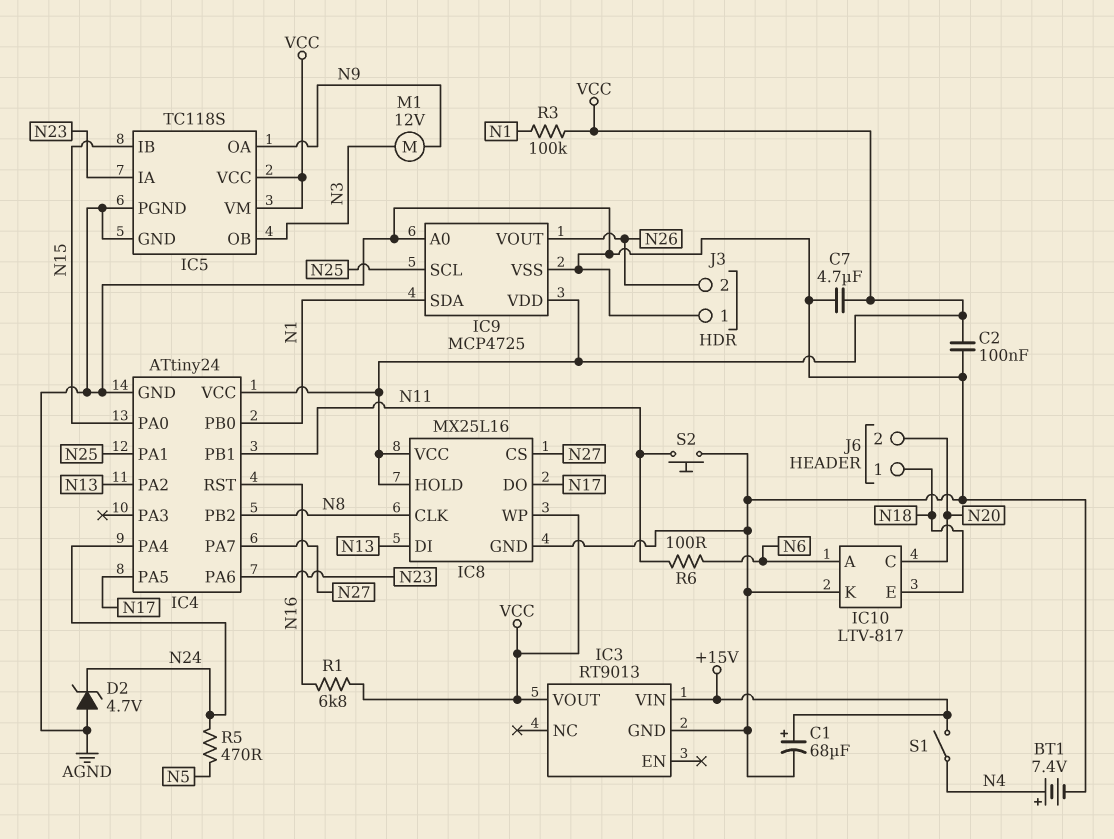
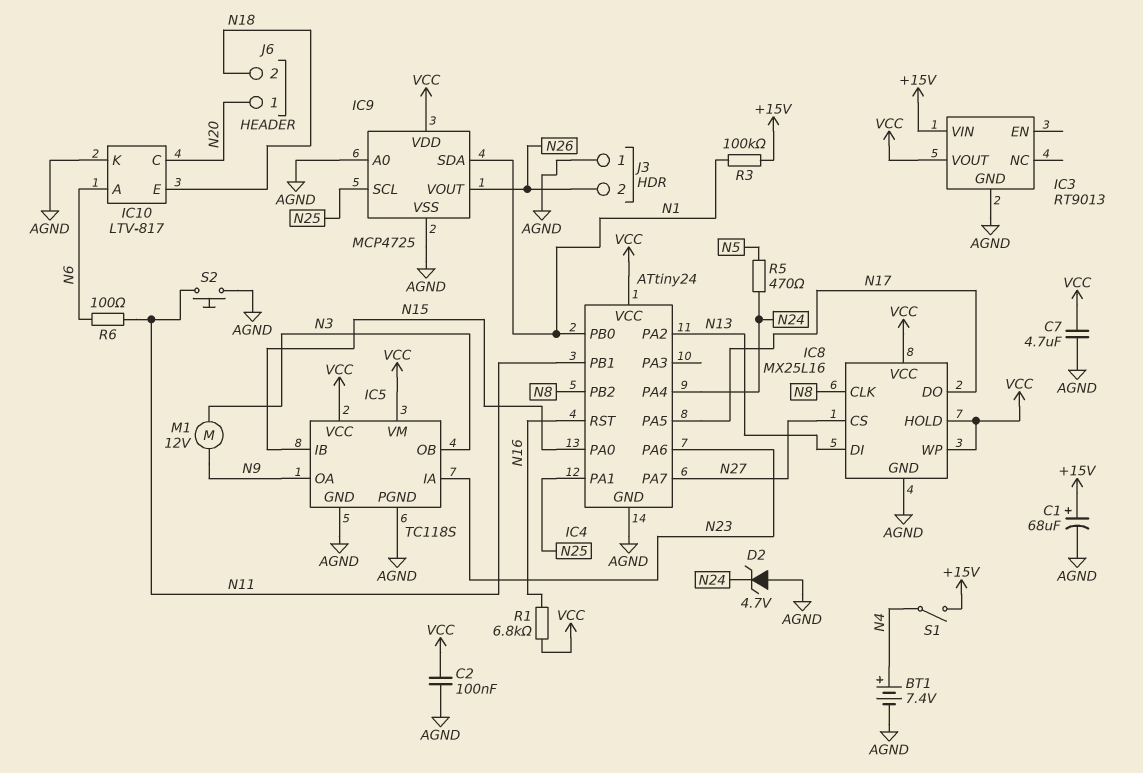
J6 pin 1: N18 -> N20
J6 pin 2: N20 -> N18
R3: 100k (N1, VCC) -> 100k (+15V, N1)

